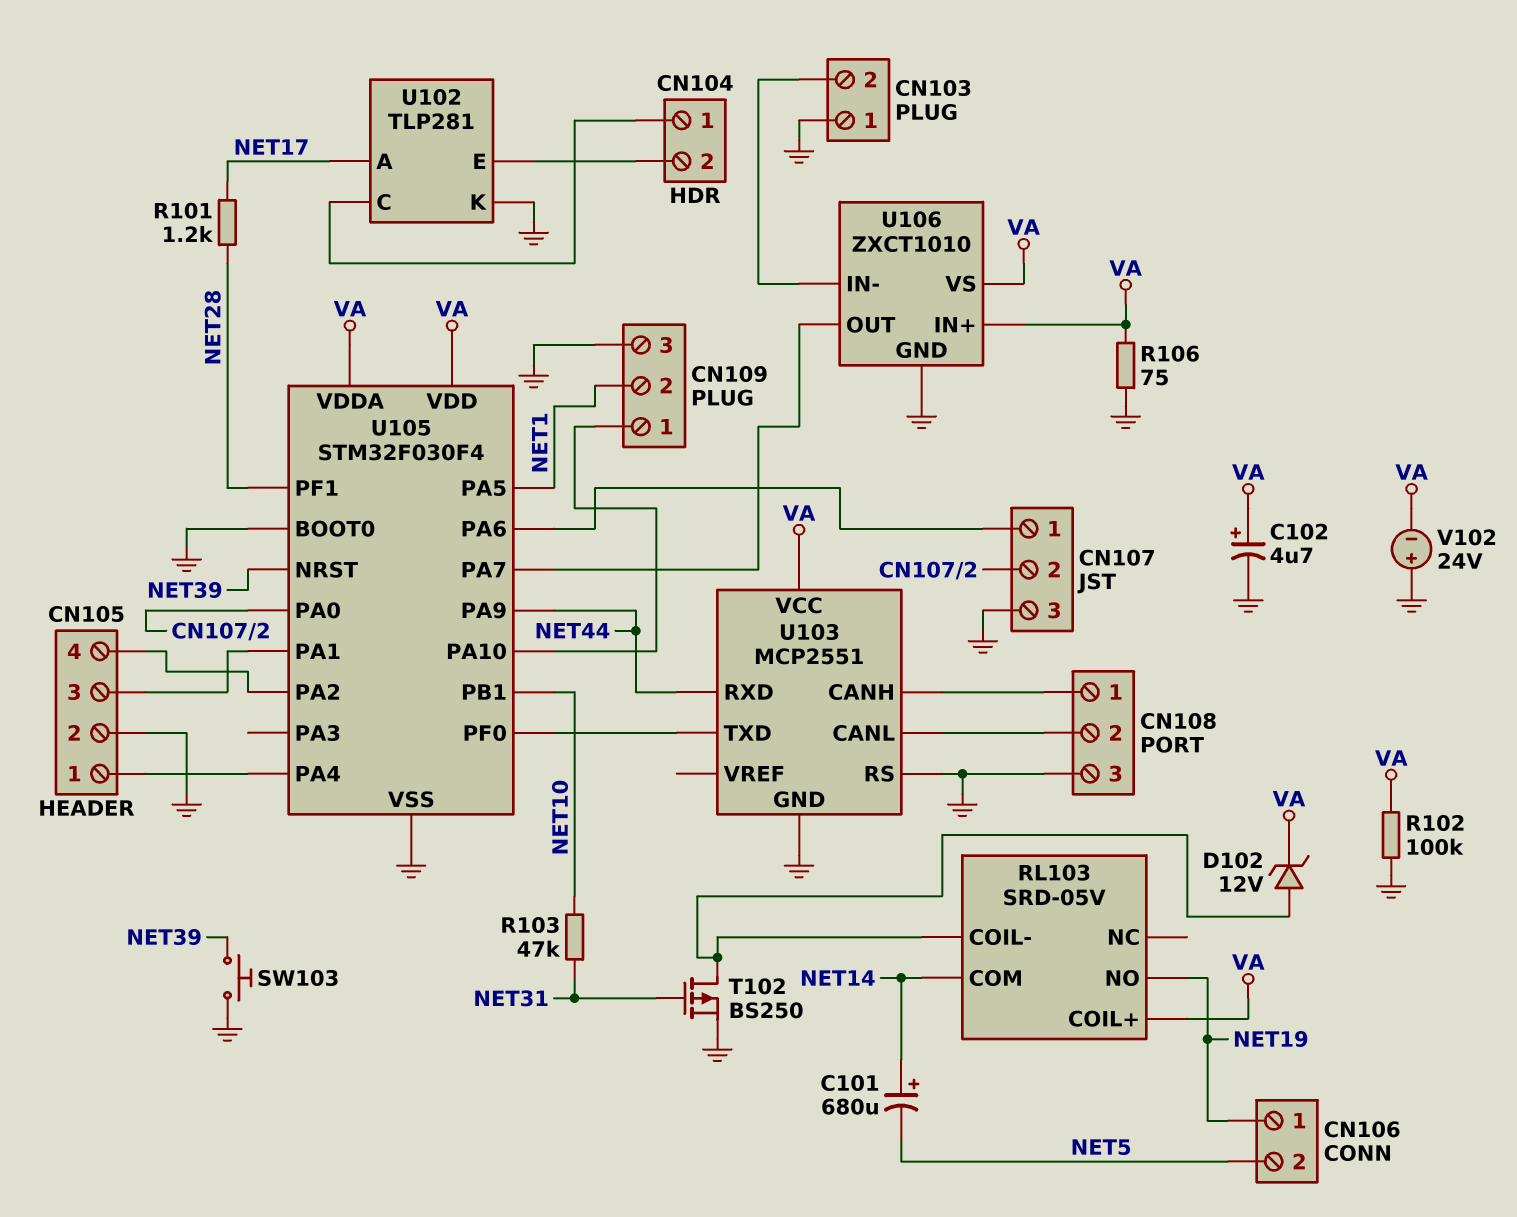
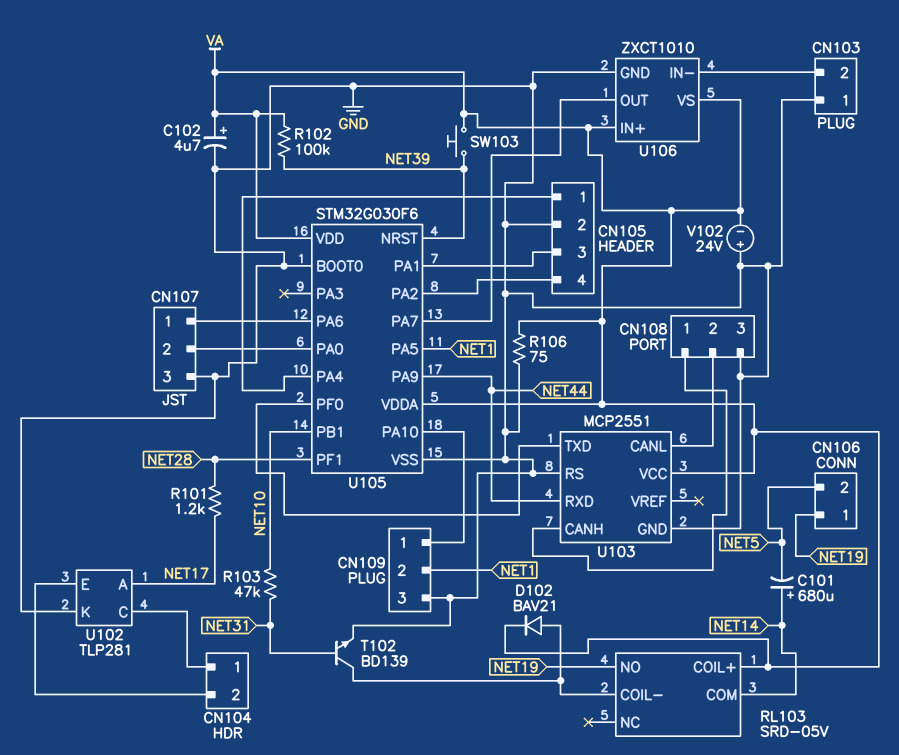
D102: zener 12V (A RL103/COIL-, K VA) -> diode BAV21 (A RL103/COIL-, K VA)
R102: 100k (GND, VA) -> 100k (NET39, VA)
SW103: button (GND, NET39) -> button (NET39, VA)
T102: PMOS BS250 (G NET31, D RL103/COIL-, S GND) -> NPN BD139 (B NET31, C RL103/COIL-, E GND)
U105: STM32F030F4 -> STM32G030F6

